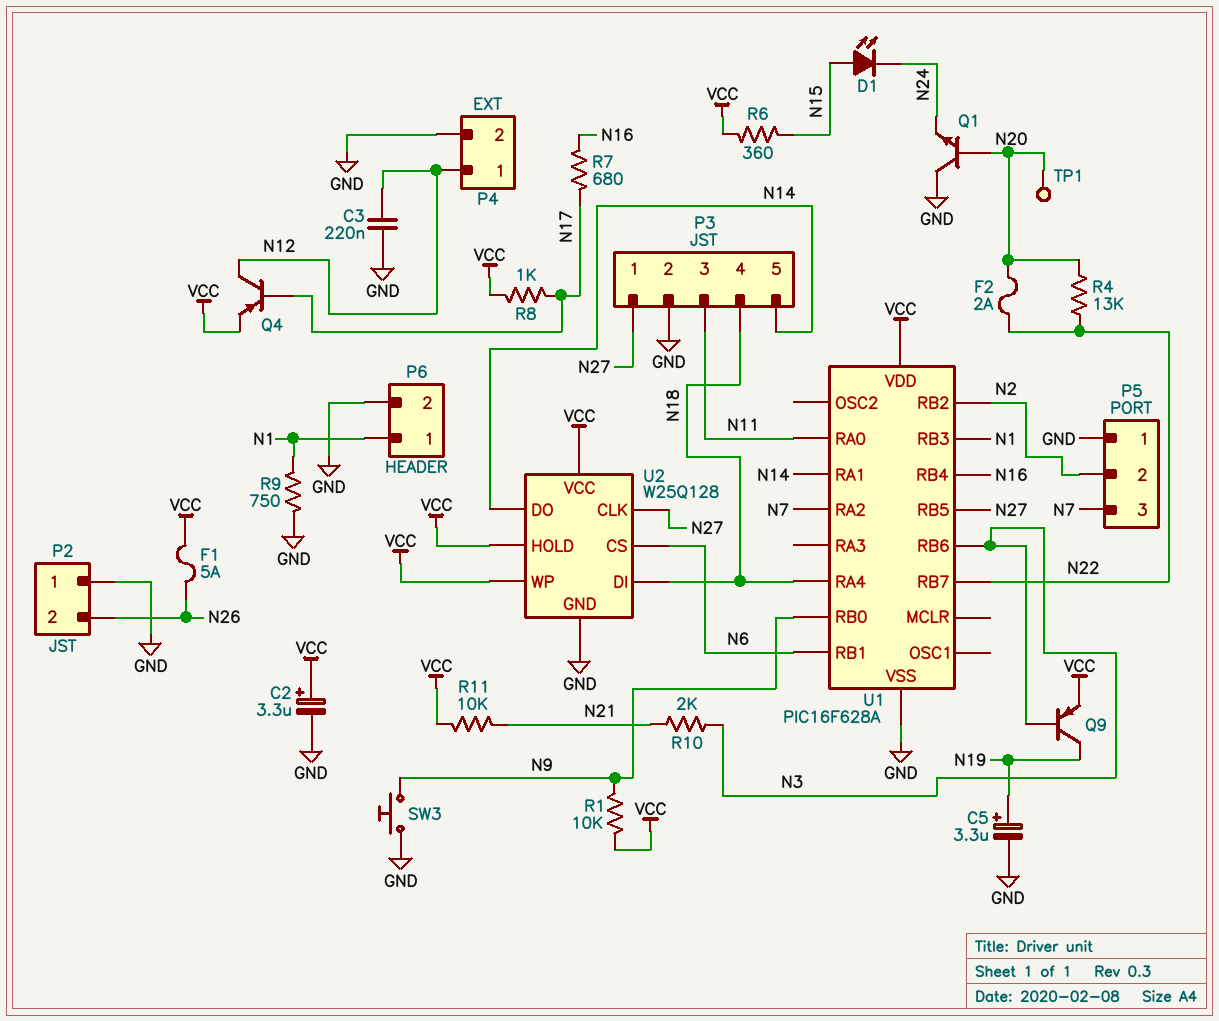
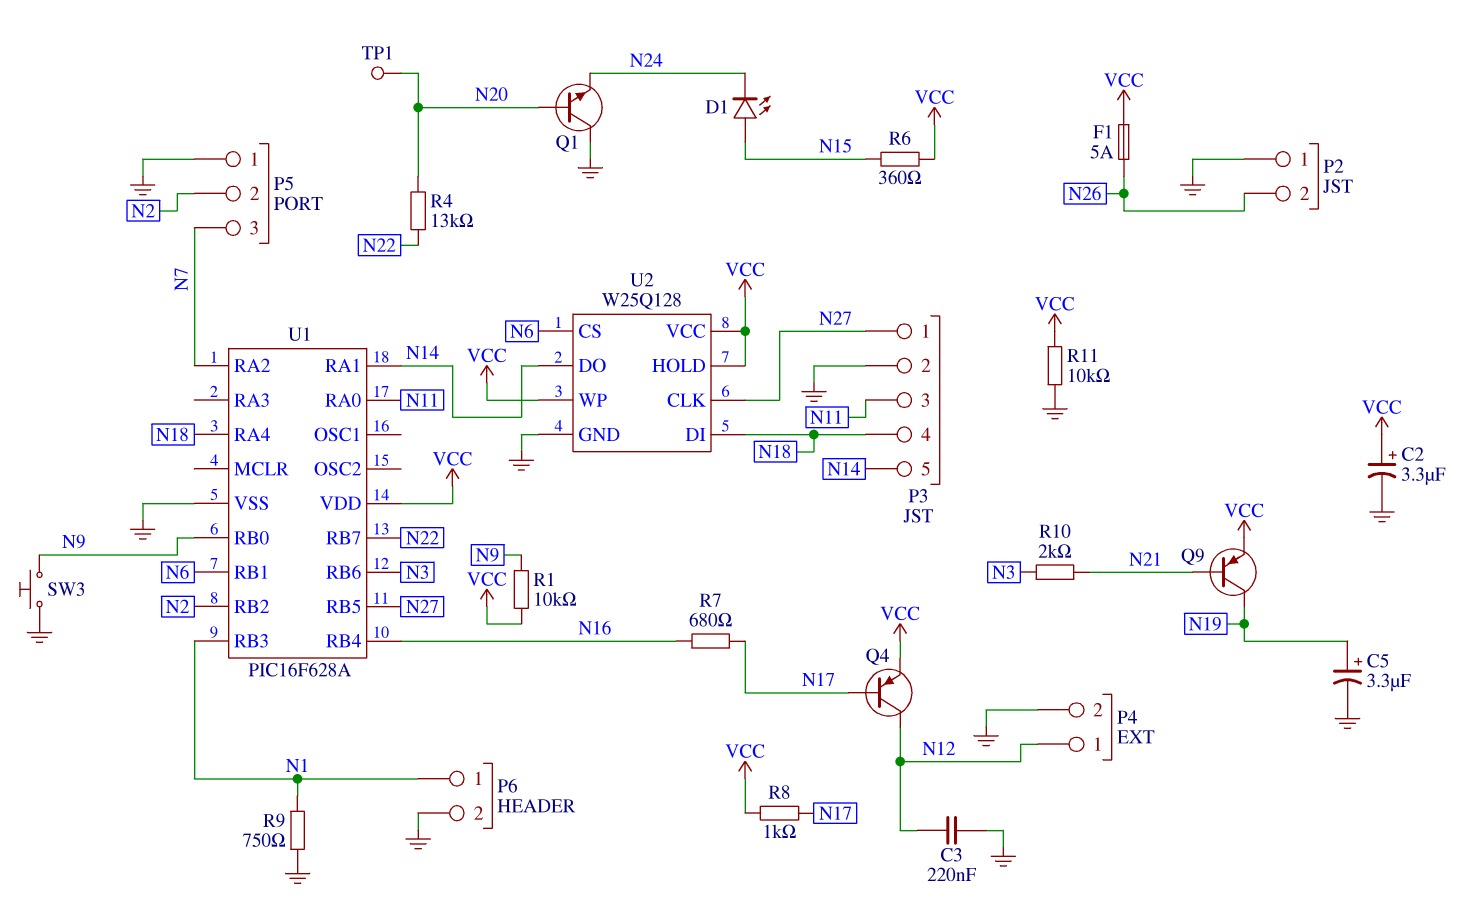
F2: 2A (N20, N22) -> none
Q9: PNP (B N3, C N19, E VCC) -> PNP (B N21, C N19, E VCC)
R11: 10k (N21, VCC) -> 10k (GND, VCC)

